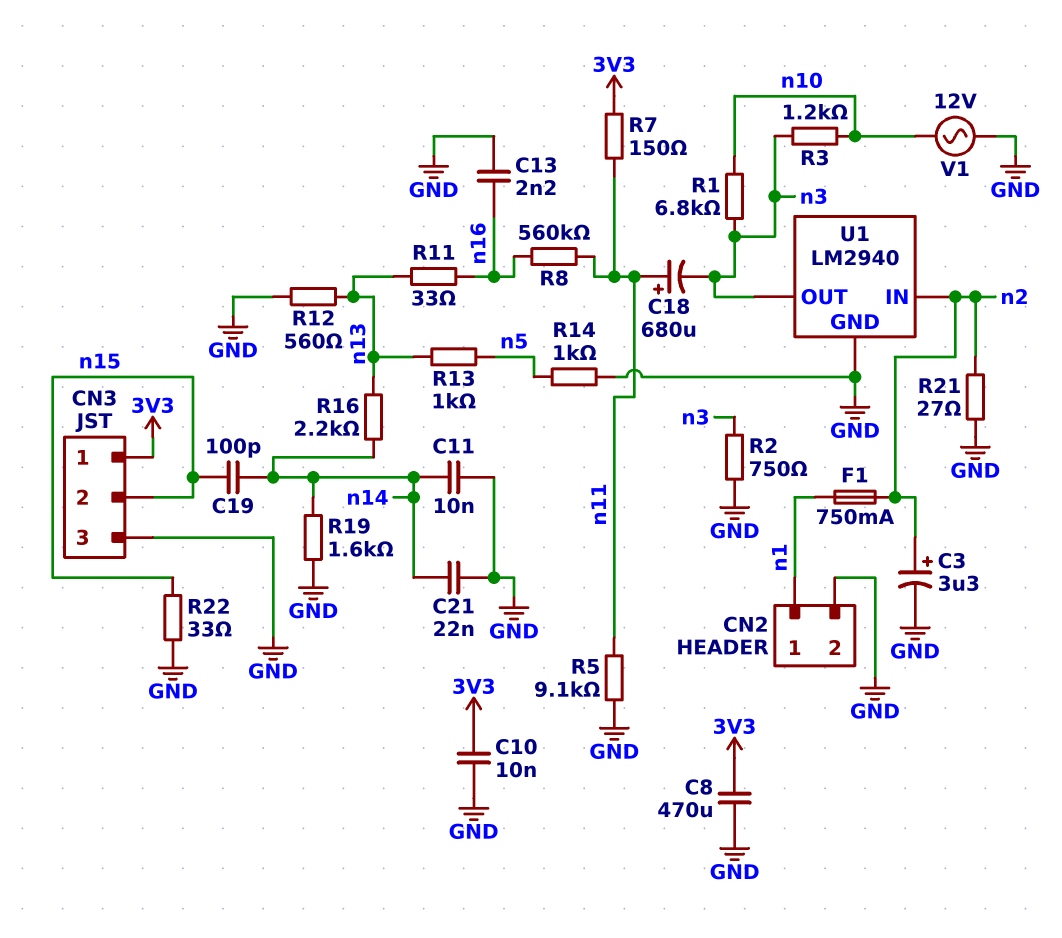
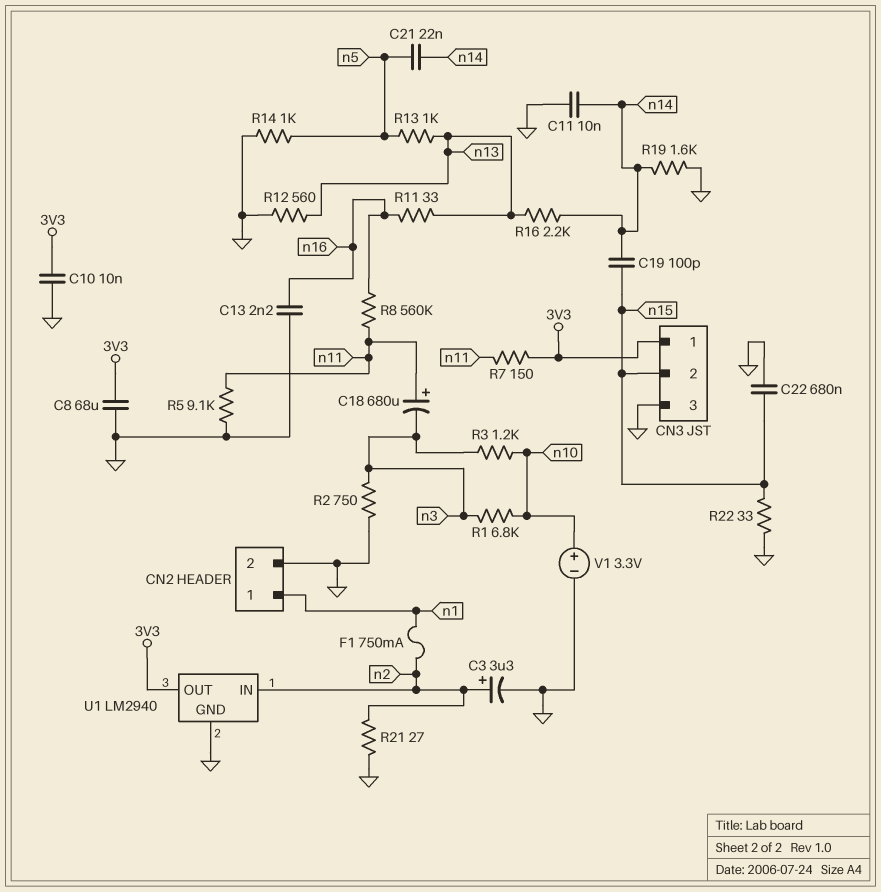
C8: 470uF (3V3, GND) -> 68uF (3V3, GND)
C21: 22nF (GND, n14) -> 22nF (n5, n14)
C22: none -> 680nF (GND, n15)
U1 pin OUT: n3 -> 3V3
V1: AC 12V (GND, n10) -> 3.3V (plus n10, minus GND)

